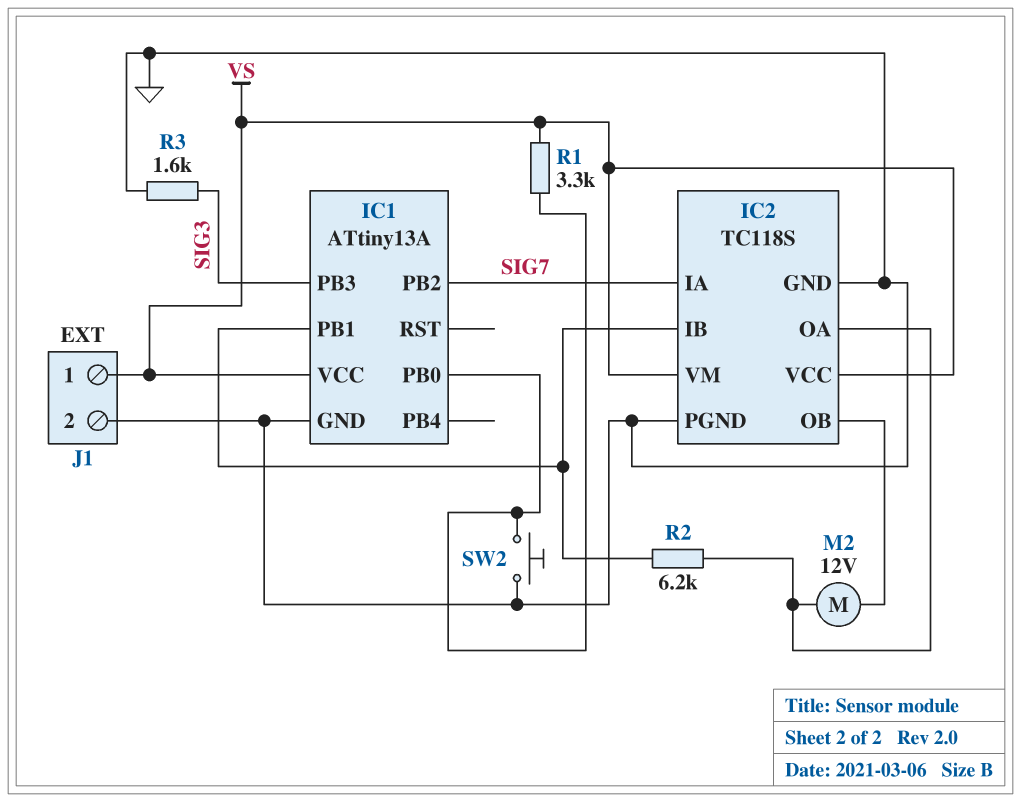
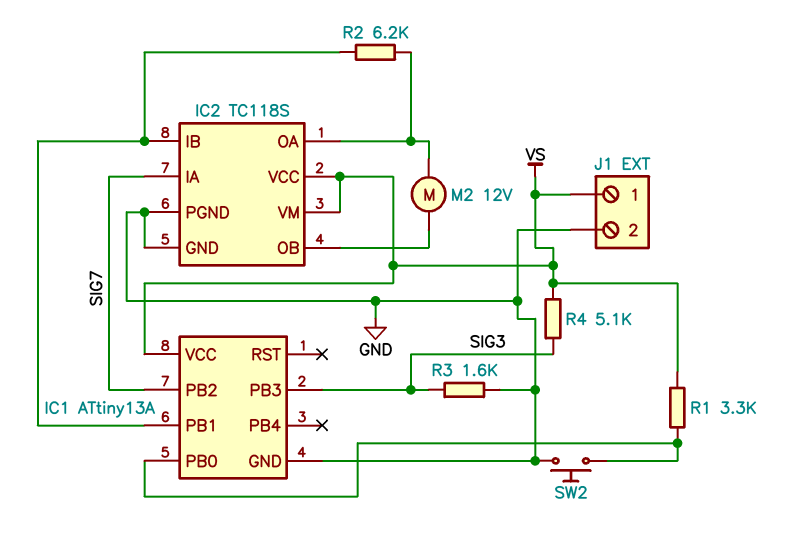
R4: none -> 5.1k (SIG3, VS)

